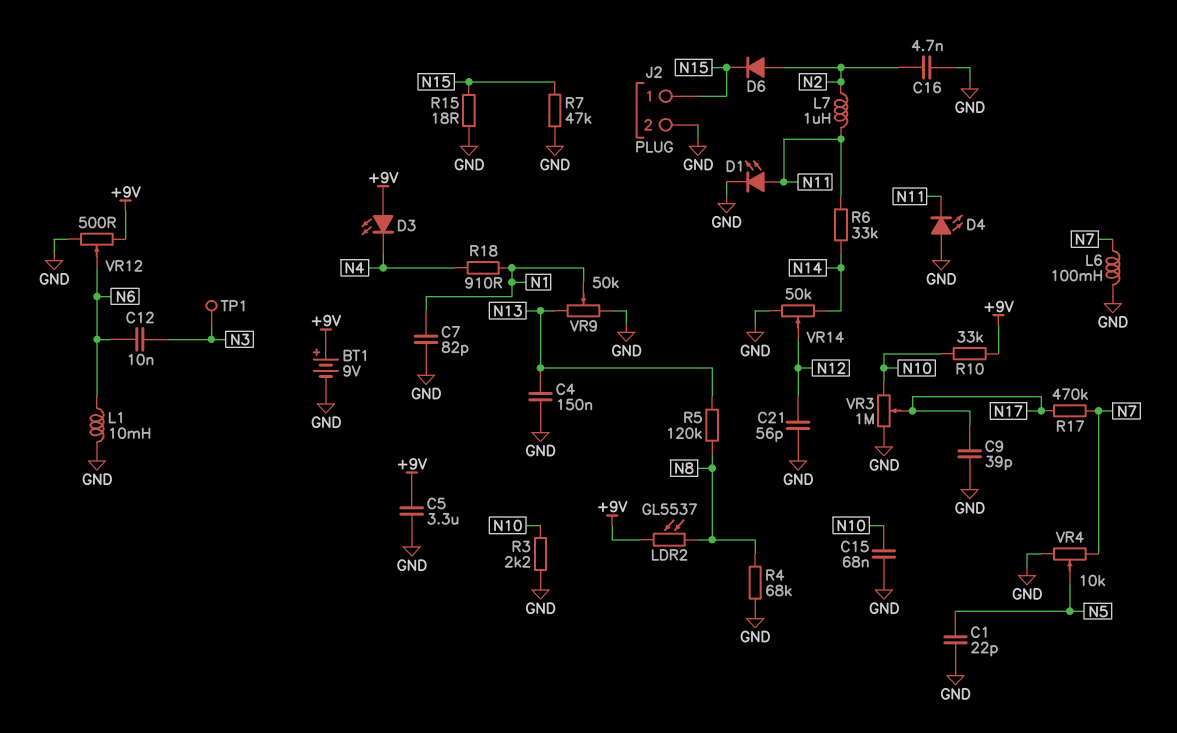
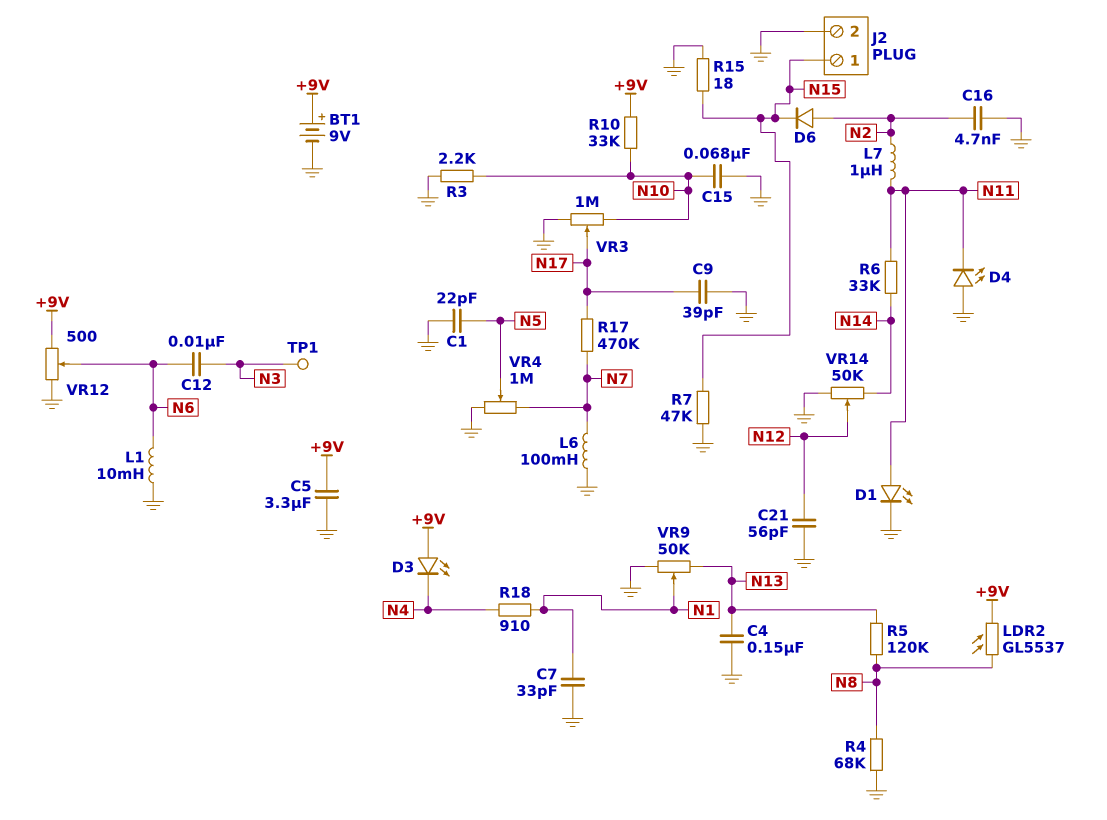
C7: 82pF (GND, N1) -> 33pF (GND, N1)
VR4: 10k (GND, N7, wiper N5) -> 1M (GND, N7, wiper N5)

